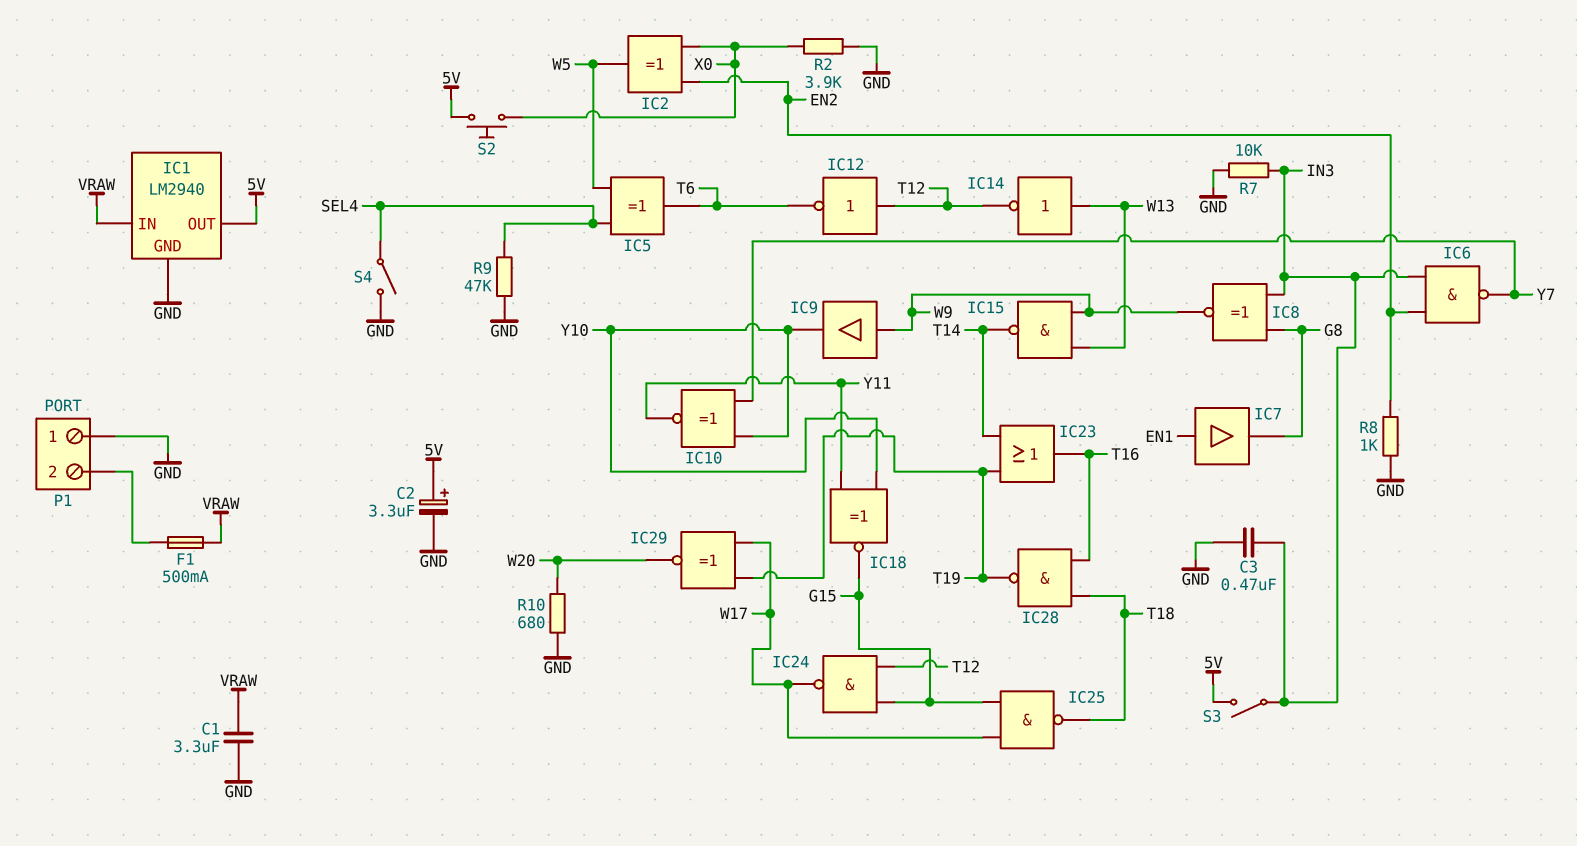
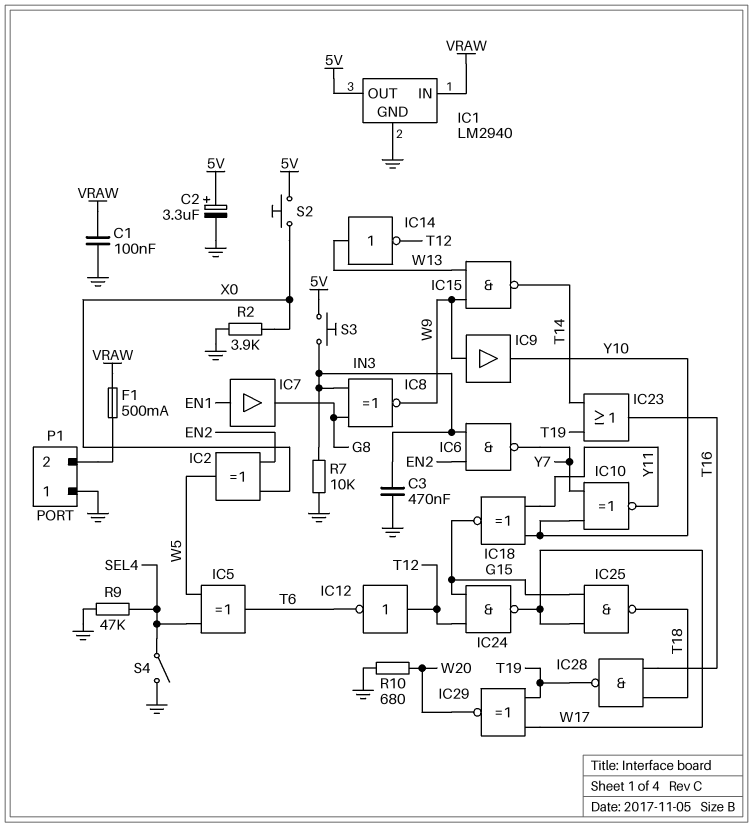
C1: 3.3uF (GND, VRAW) -> 100nF (GND, VRAW)
R8: 1k (EN2, GND) -> none
S3: switch (5V, IN3) -> button (5V, IN3)

